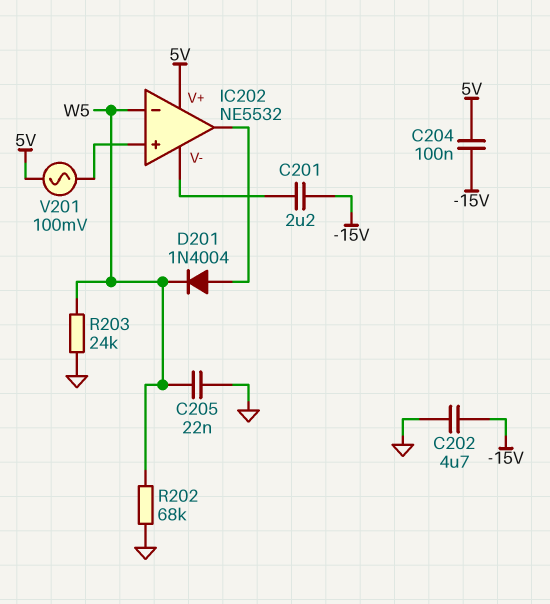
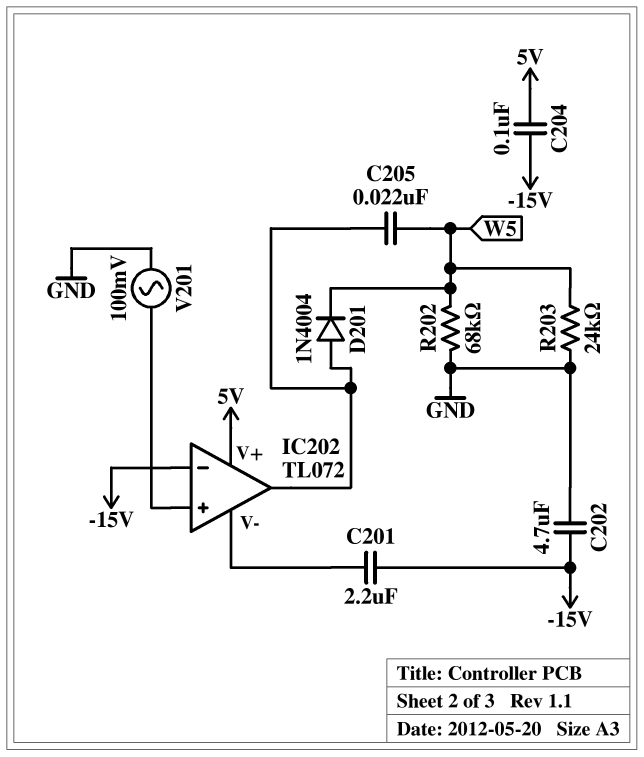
C205: 22nF (GND, W5) -> 22nF (IC202/out, W5)
IC202: NE5532 -> TL072
IC202 pin in-: W5 -> -15V
V201: AC 100mV (5V, IC202/in+) -> AC 100mV (GND, IC202/in+)

